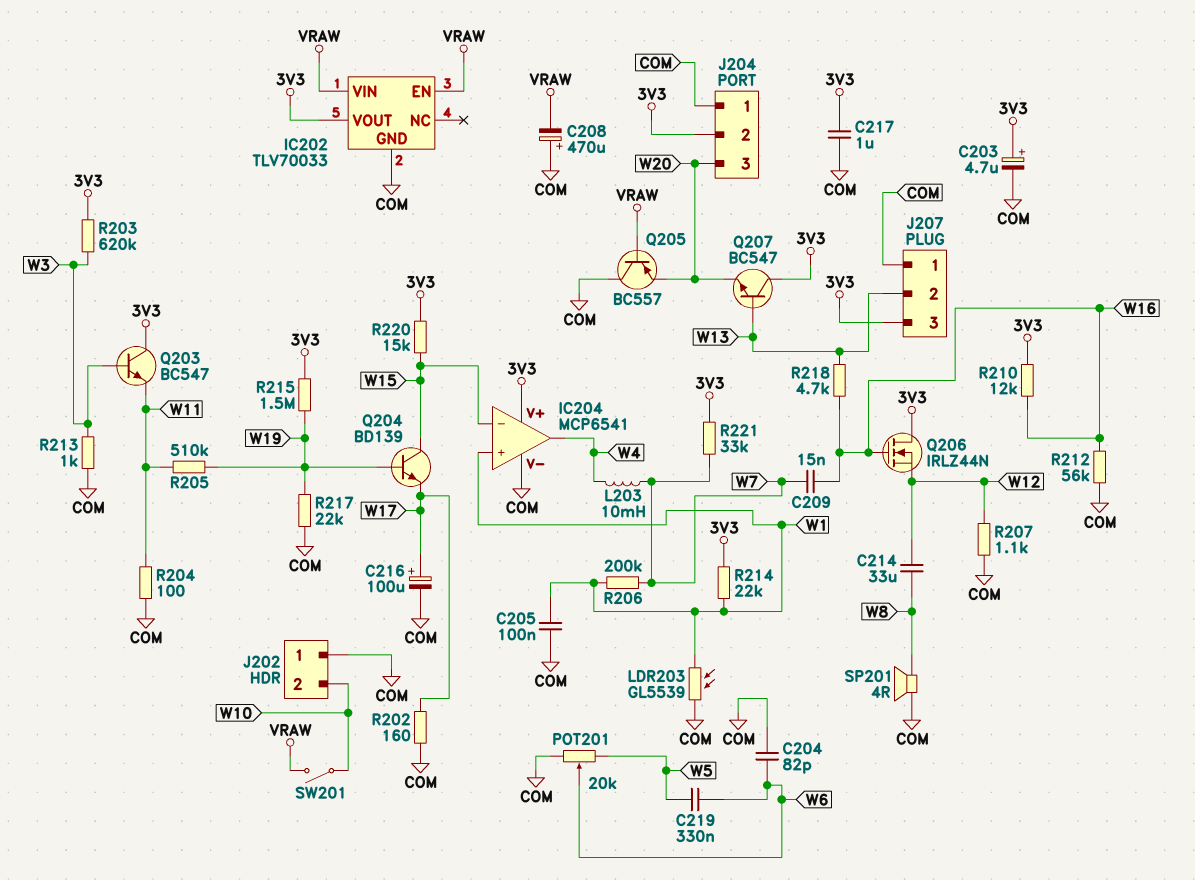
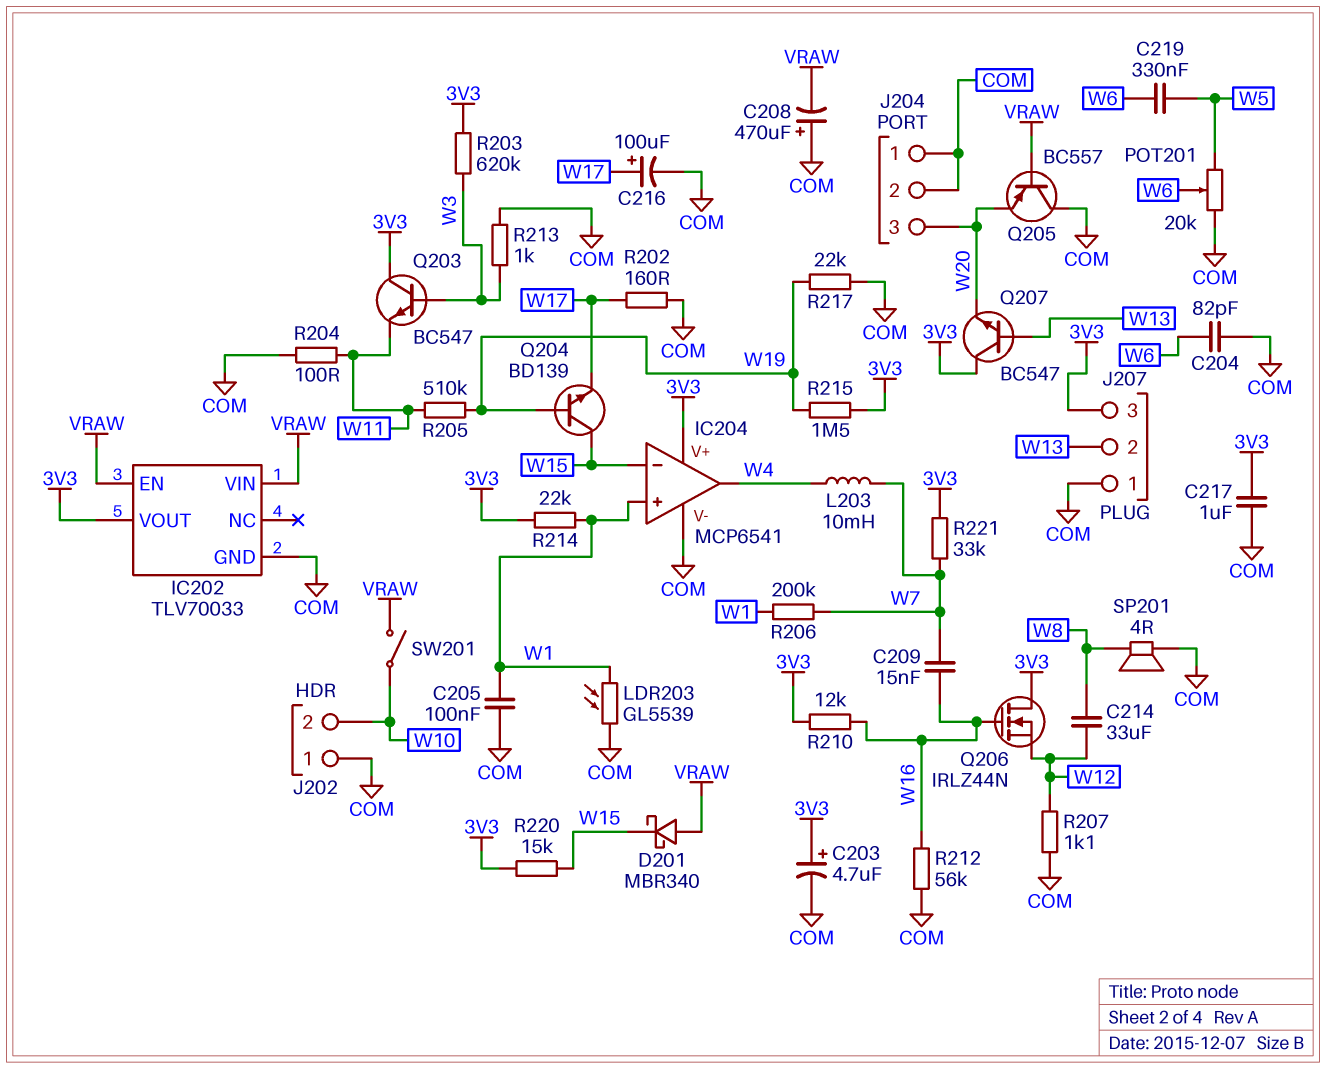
D201: none -> schottky MBR340 (A VRAW, K W15)
J204 pin 2: 3V3 -> COM
R218: 4.7k (W13, W16) -> none

